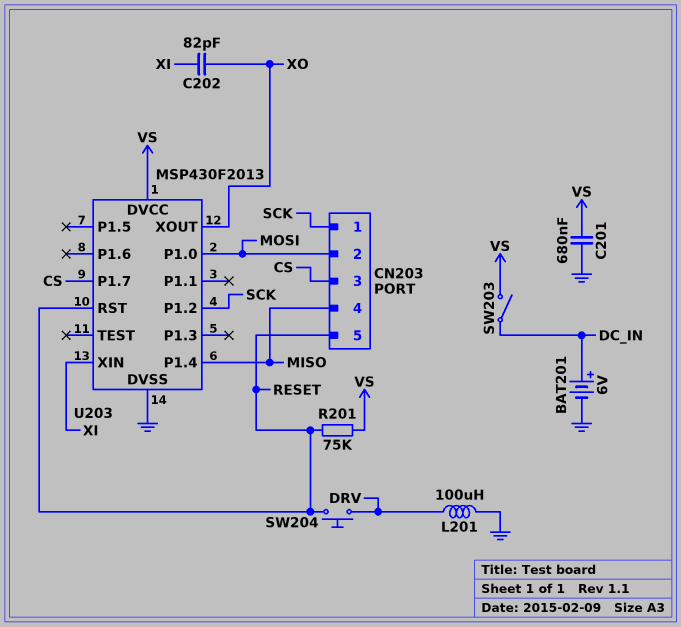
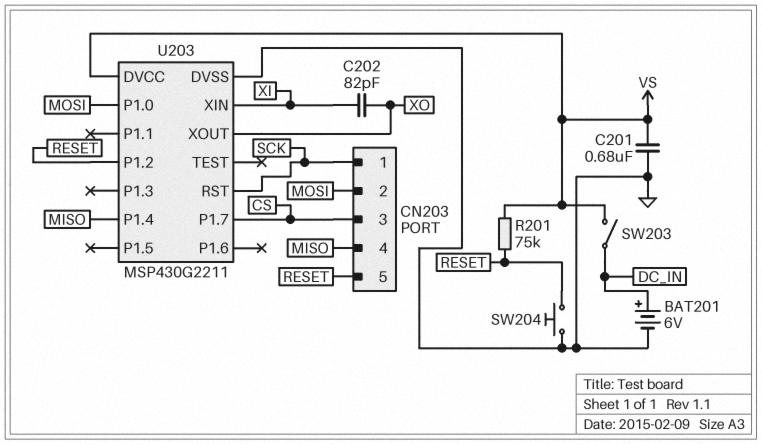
L201: 100uH (DRV, GND) -> none
SW204: button (DRV, RESET) -> button (GND, RESET)
U203: MSP430F2013 -> MSP430G2211
U203 pin P1.2: SCK -> RESET
U203 pin RST: RESET -> SCK

